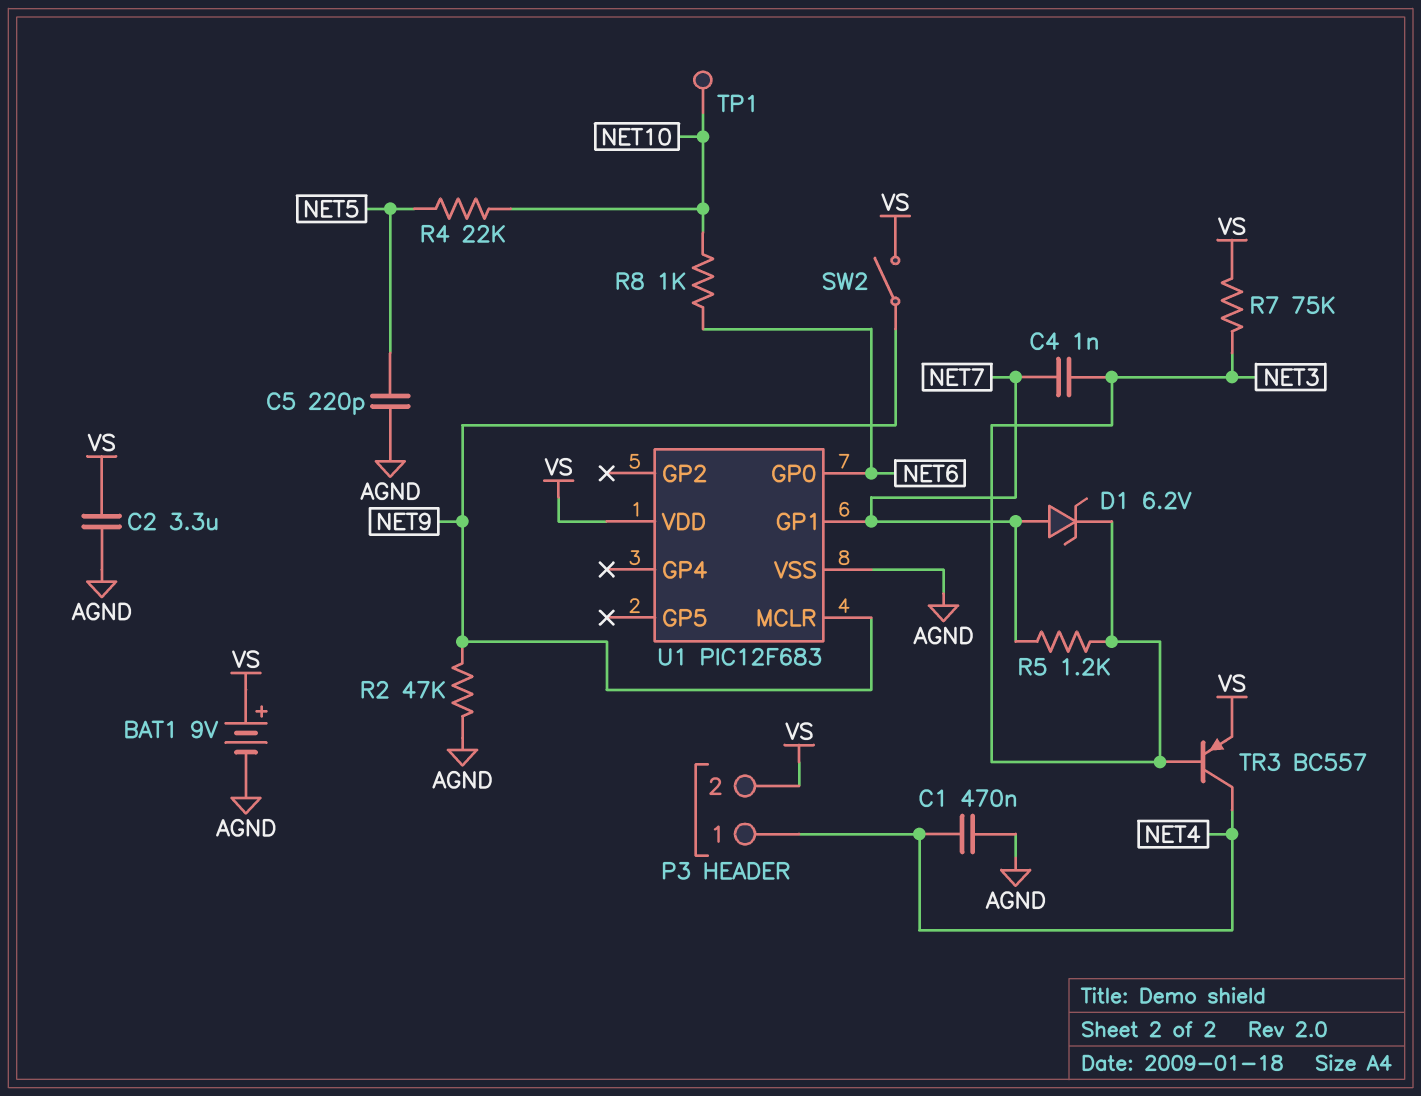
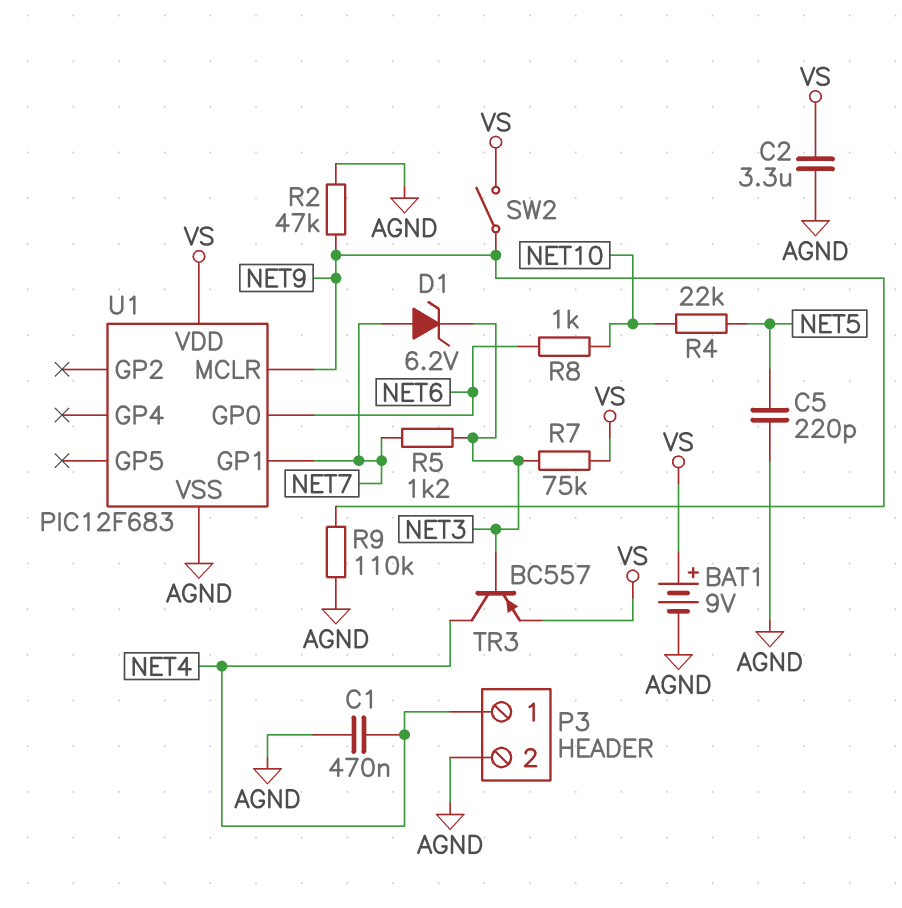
C4: 1nF (NET3, NET7) -> none
P3 pin 2: VS -> AGND
R9: none -> 110k (AGND, NET9)
TP1: test point (NET10) -> none

